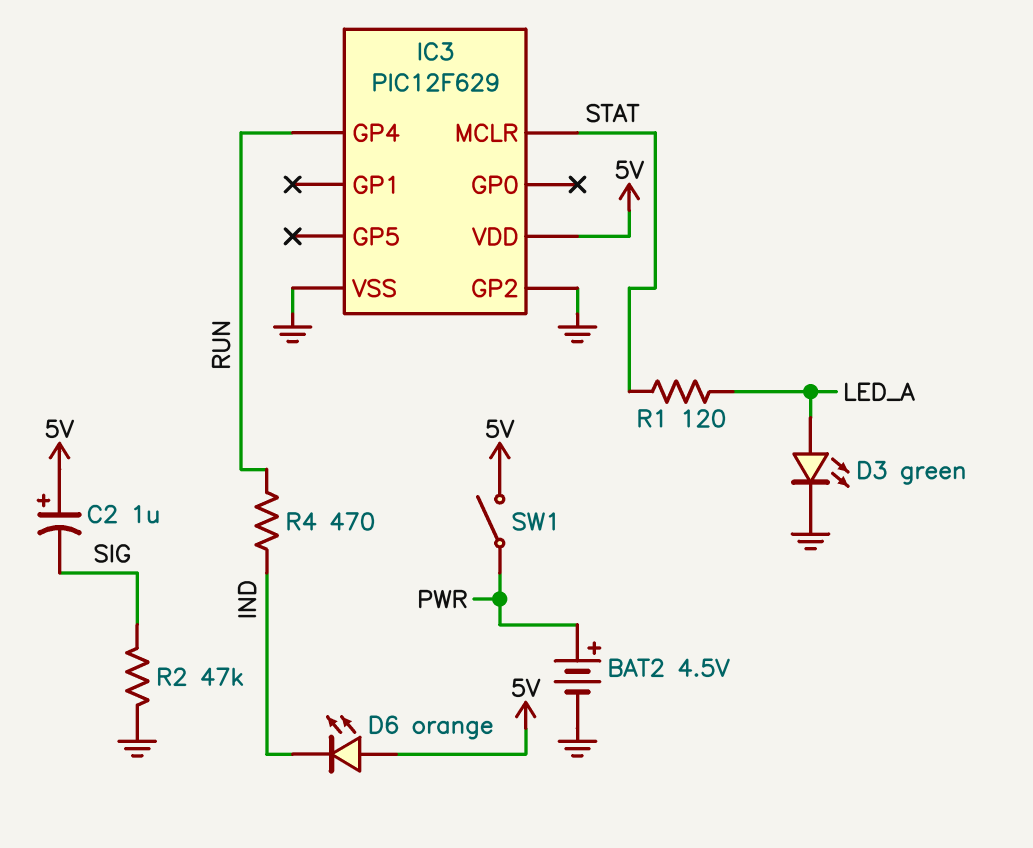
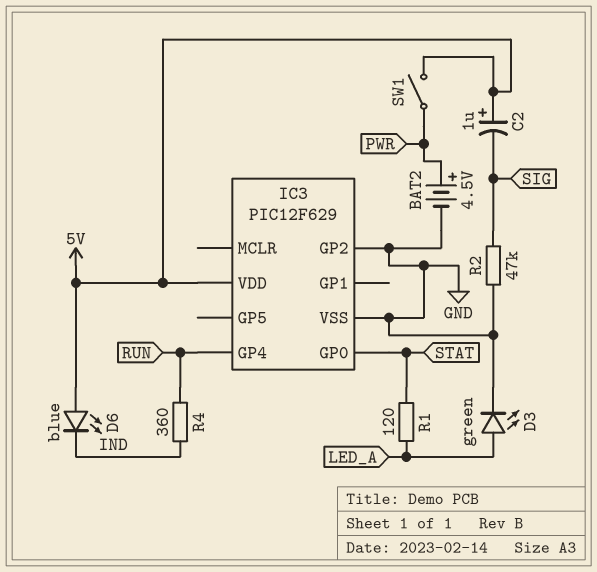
D6: LED orange (A 5V, K IND) -> LED blue (A 5V, K IND)
IC3 pin GP0: none -> STAT
IC3 pin MCLR: STAT -> none
R4: 470 (IND, RUN) -> 360 (IND, RUN)

